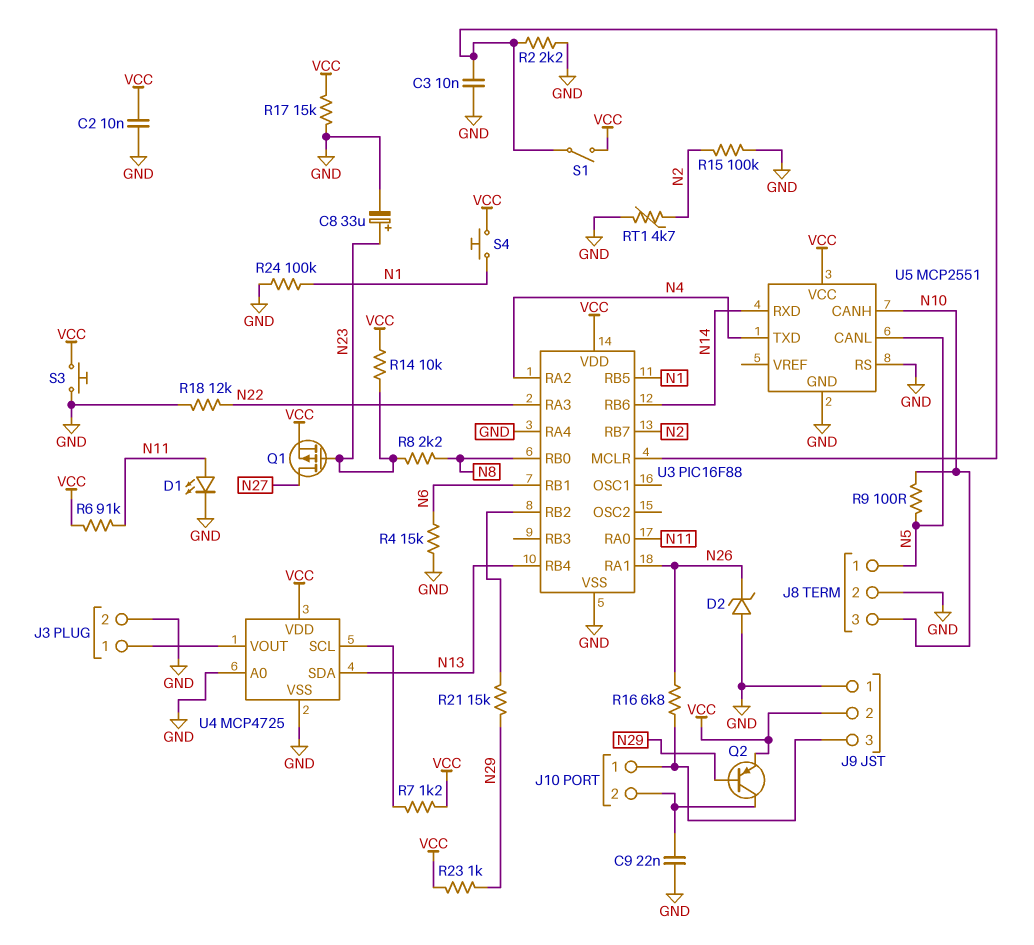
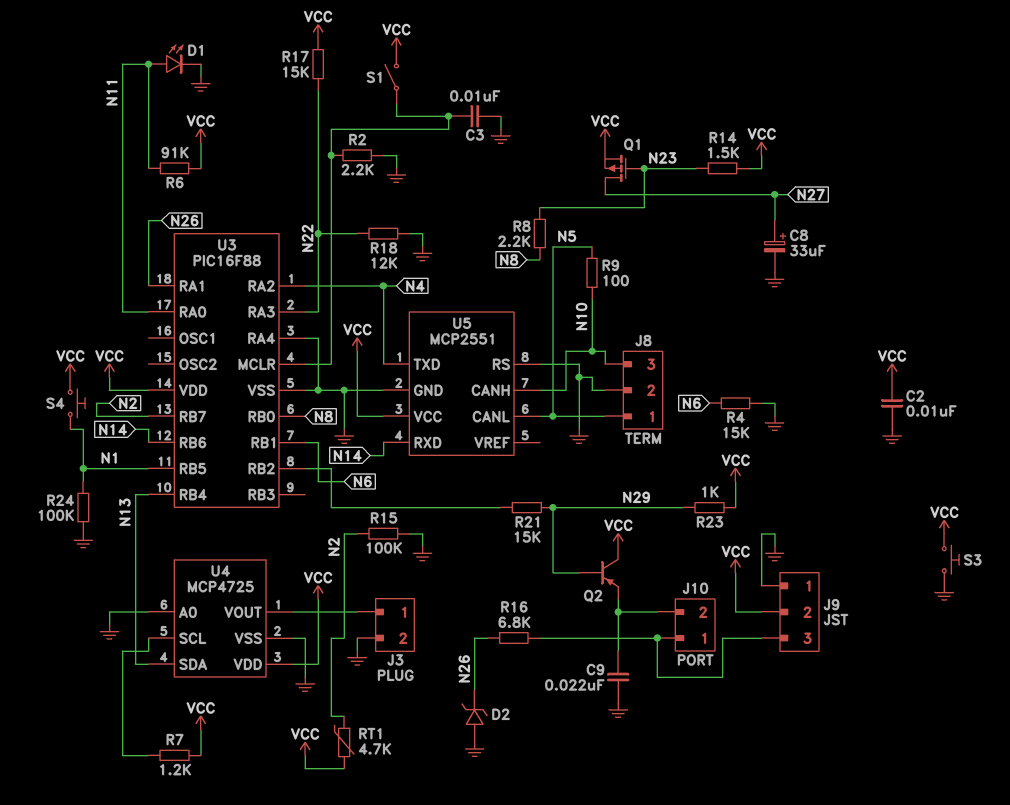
C8: 33uF (plus N23, minus GND) -> 33uF (plus N27, minus GND)
Q2: PNP (B N29, C J10/2, E VCC) -> PNP (B N29, C VCC, E J10/2)
R14: 10k (N23, VCC) -> 1.5k (N23, VCC)
R17: 15k (GND, VCC) -> 15k (N22, VCC)
RT1: 4.7k (GND, N2) -> 4.7k (N2, VCC)

